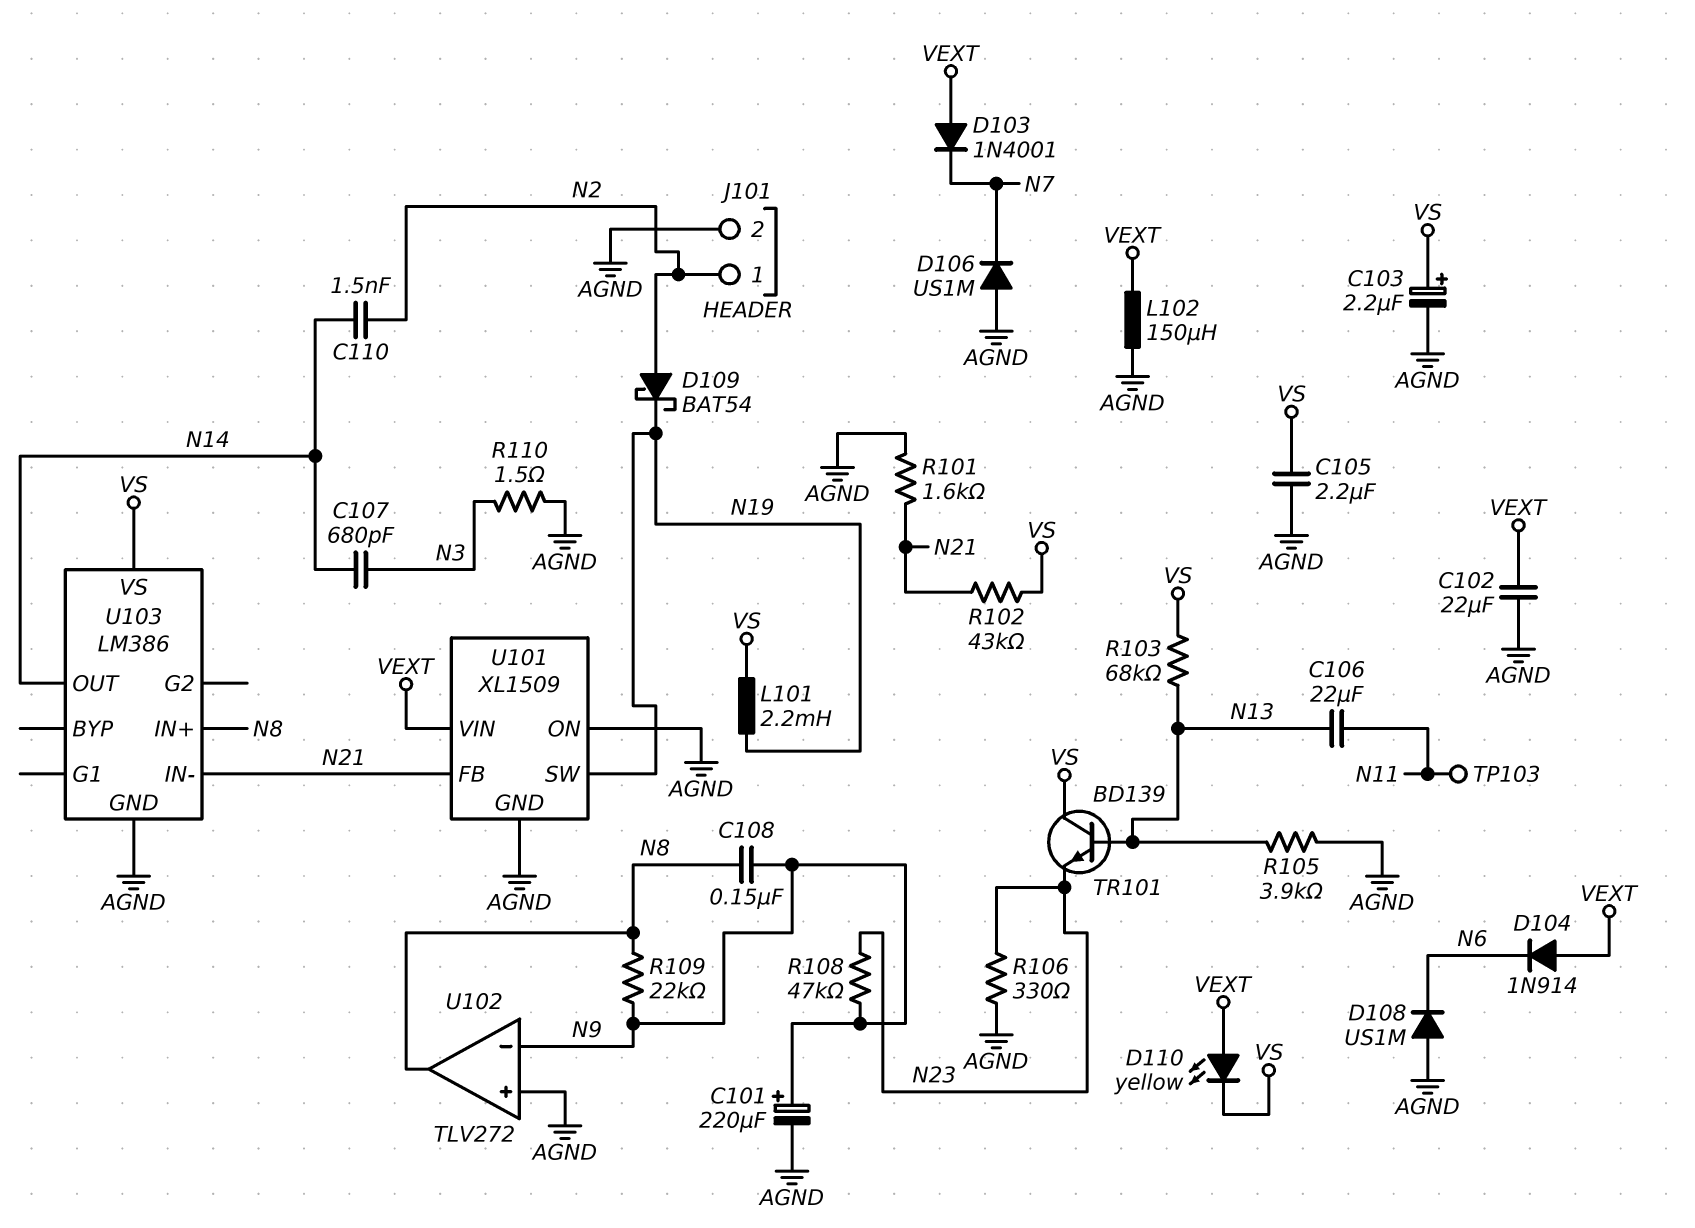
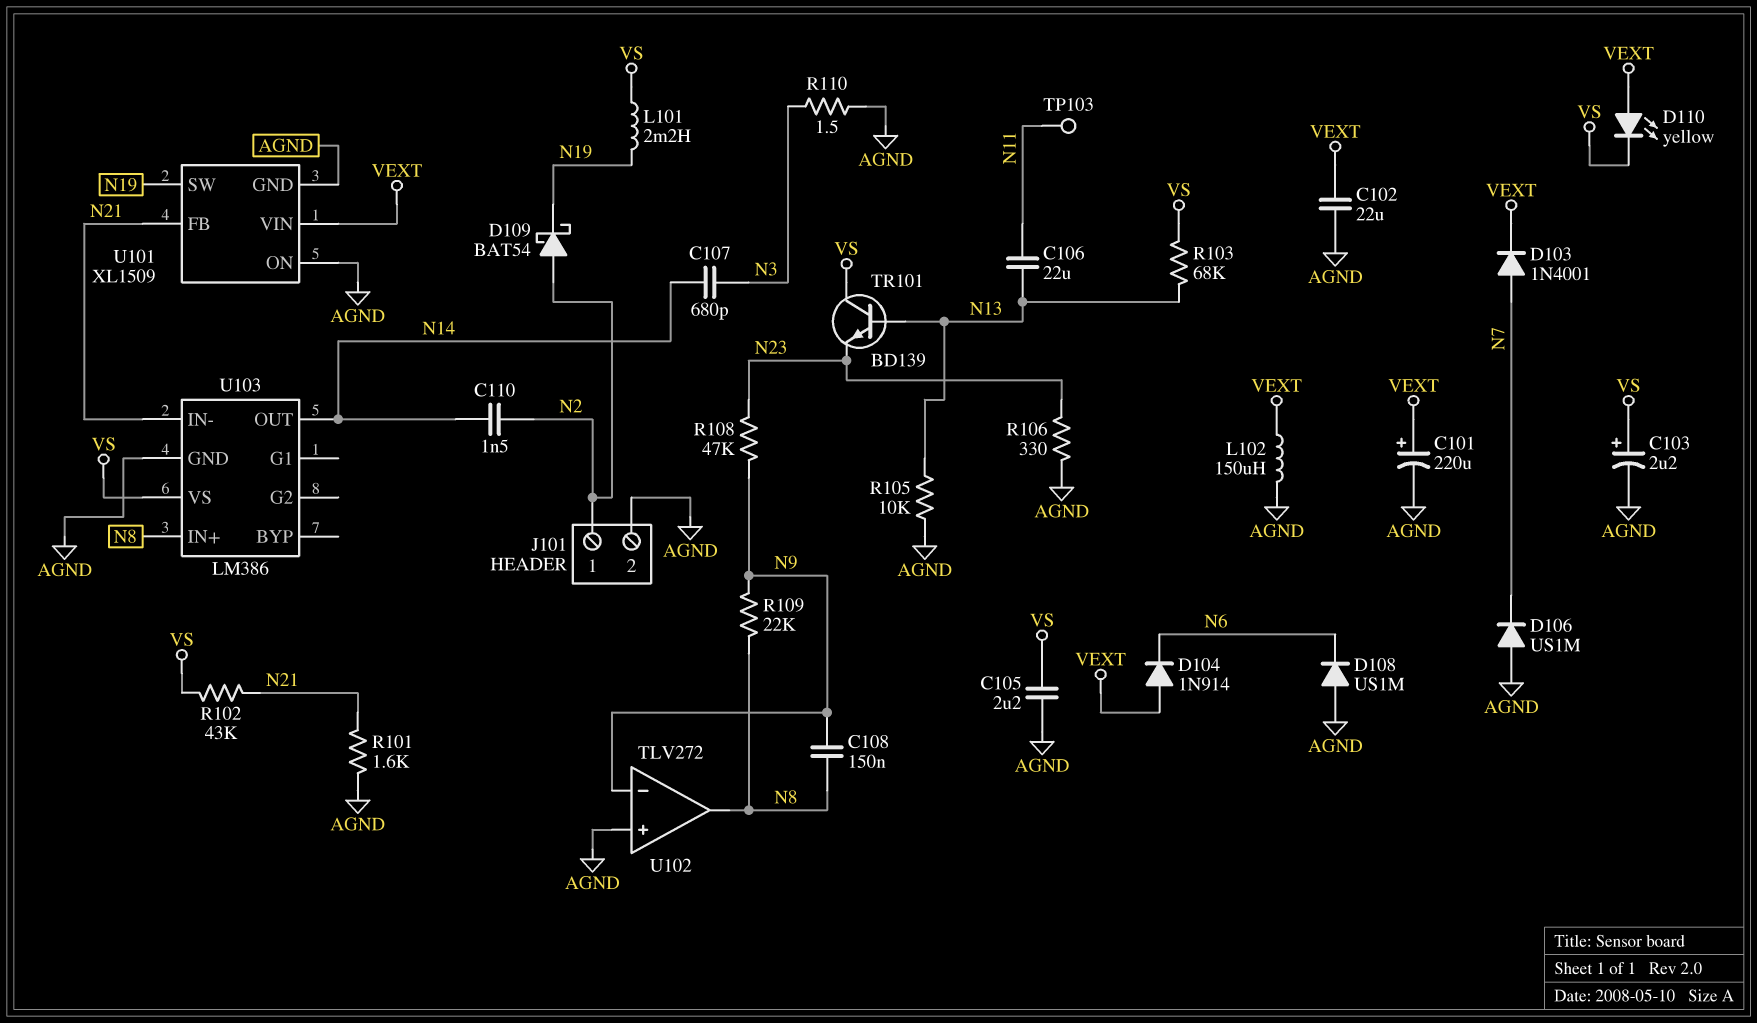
C101: 220uF (plus N9, minus AGND) -> 220uF (plus VEXT, minus AGND)
D103: diode 1N4001 (A VEXT, K N7) -> diode 1N4001 (A N7, K VEXT)
R105: 3.9k (AGND, N13) -> 10k (AGND, N13)

